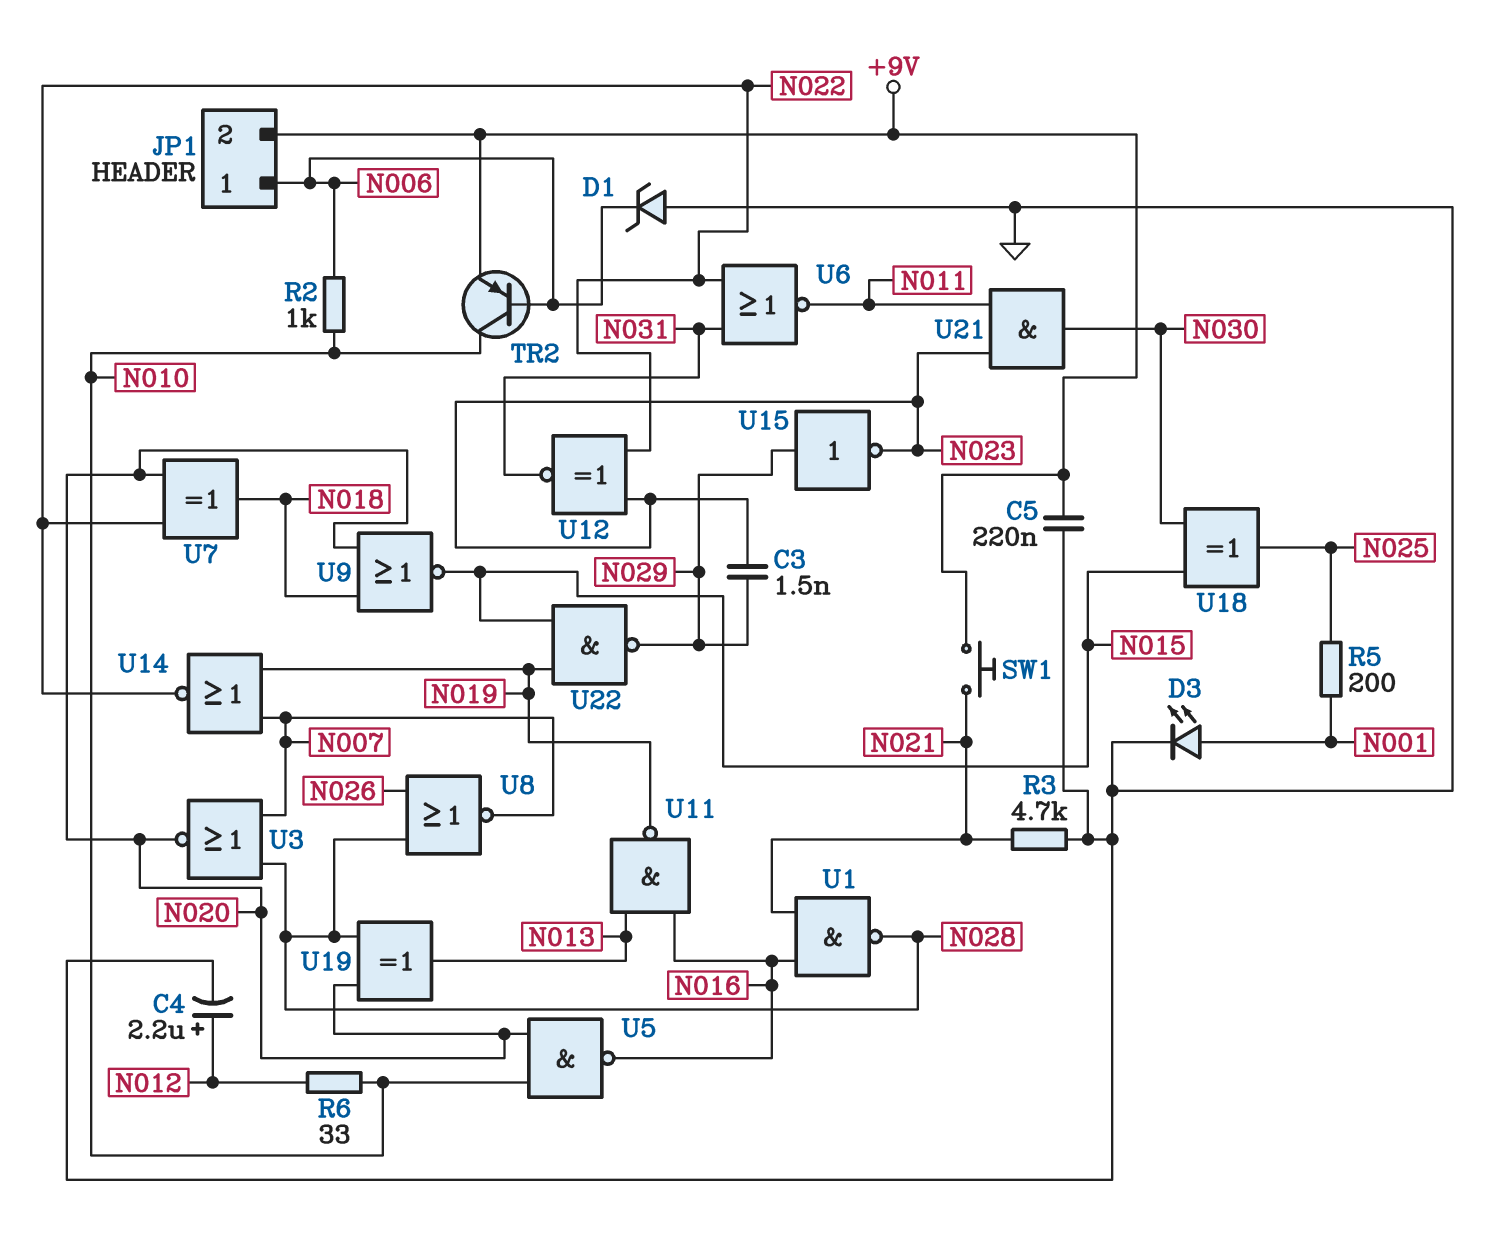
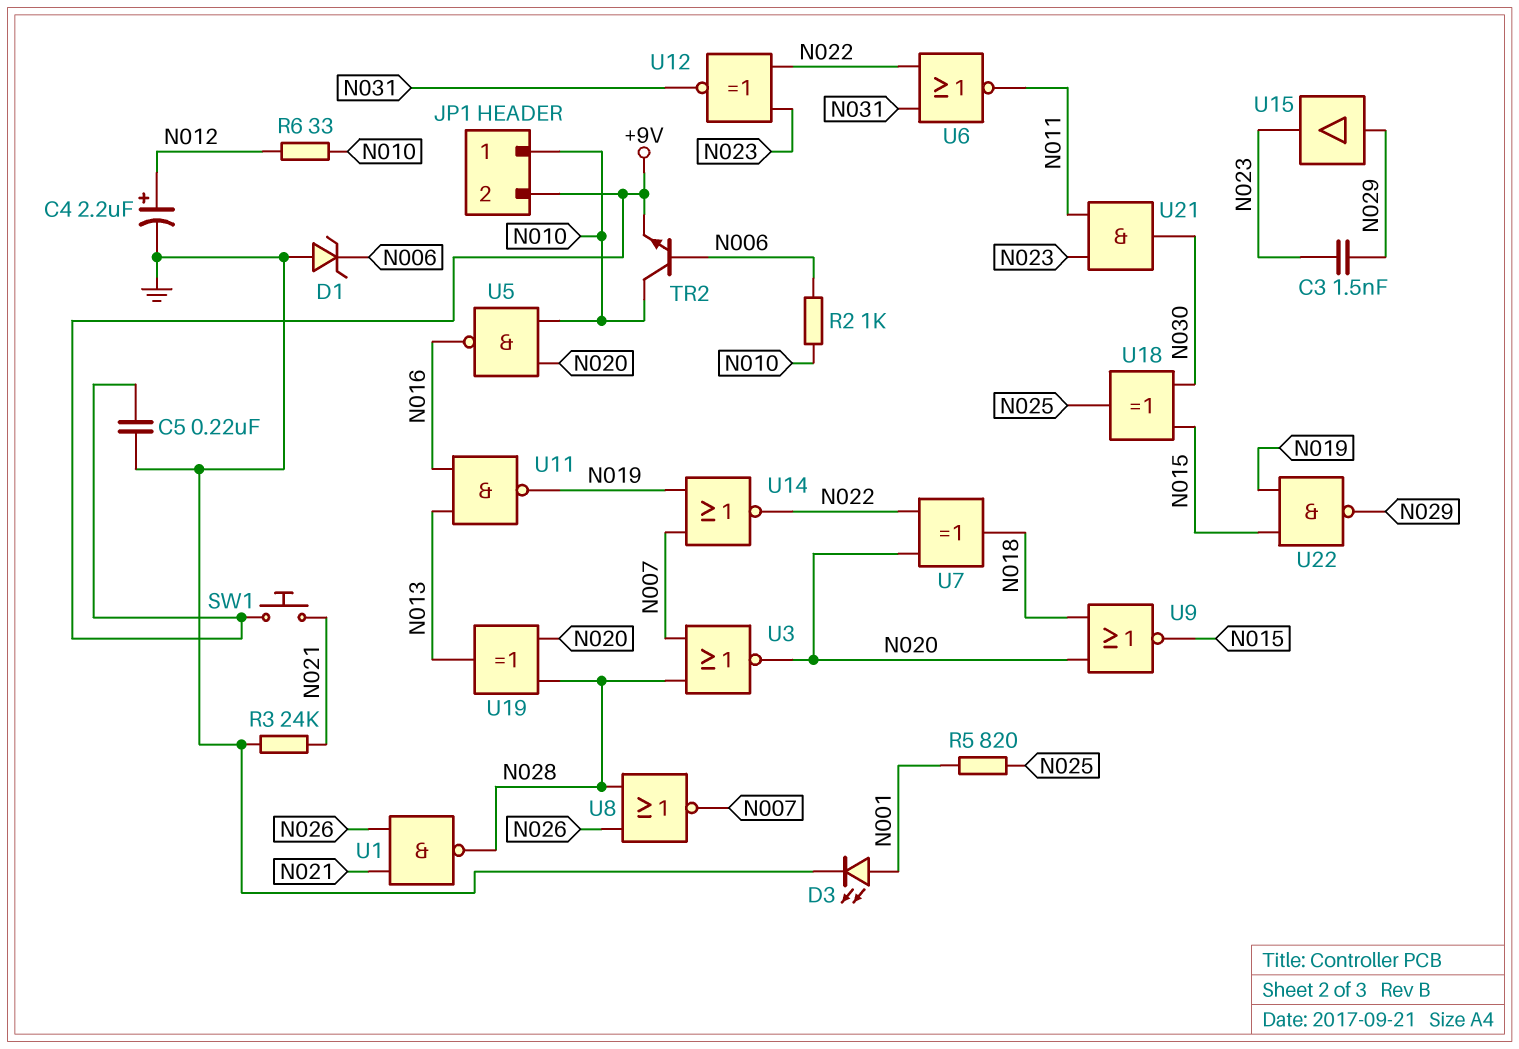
JP1 pin 1: N006 -> N010
R3: 4.7k (GND, N021) -> 24k (GND, N021)
R5: 200 (N001, N025) -> 820 (N001, N025)
TR2: PNP (B N006, C N010, E +9V) -> NPN (B N006, C N010, E +9V)
U1: NAND (in N016, in N021, out N028) -> NAND (in N021, in N026, out N028)
U15: NOT (in N029, out N023) -> buffer (in N029, out N023)

